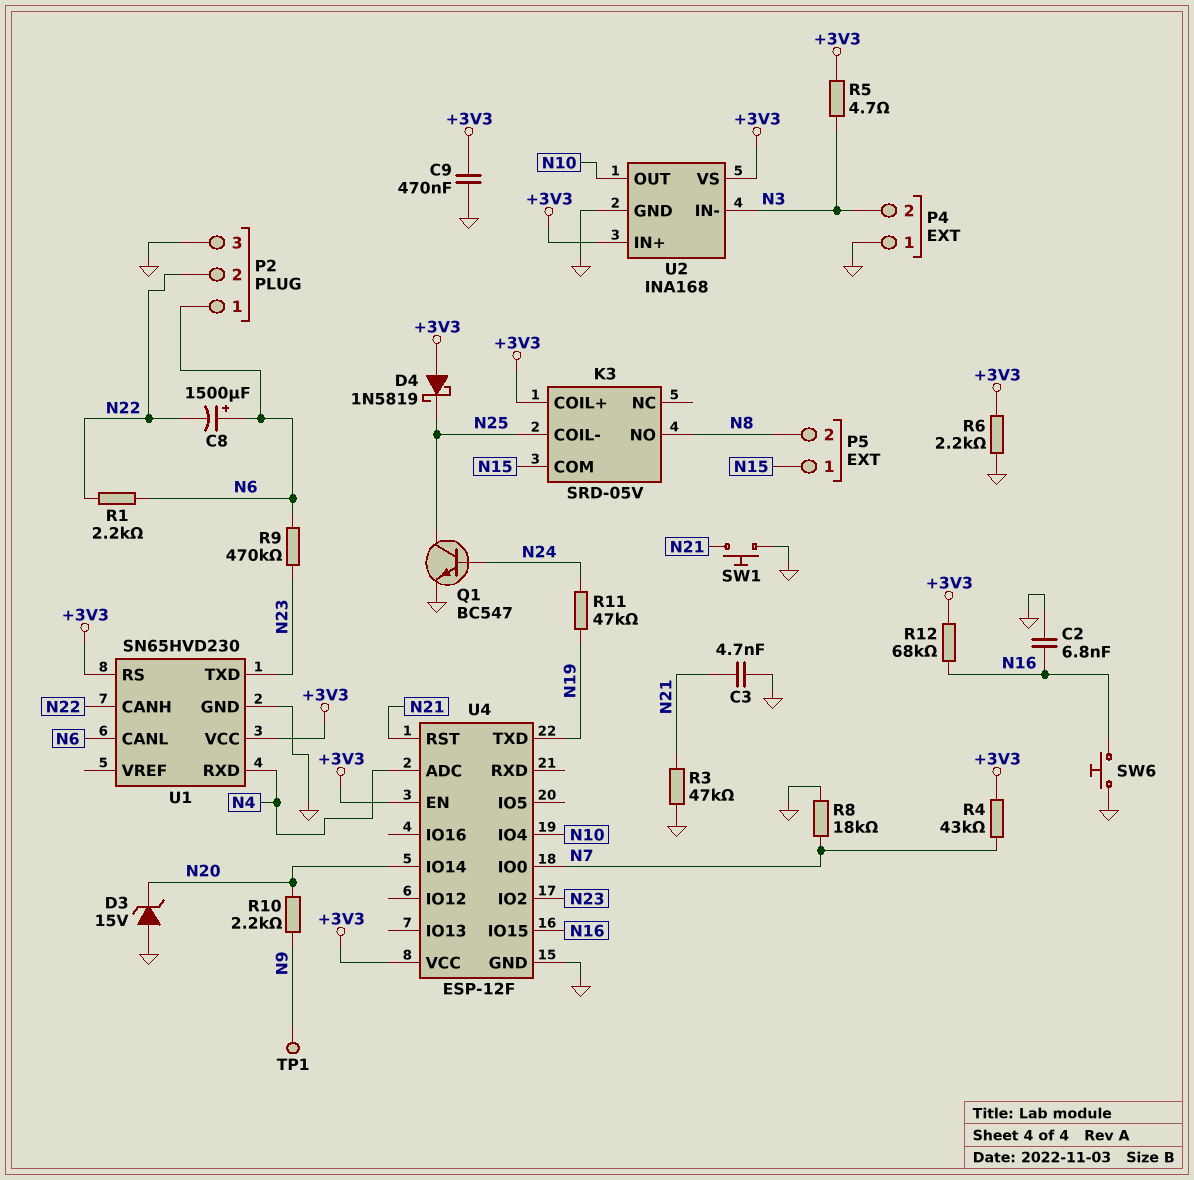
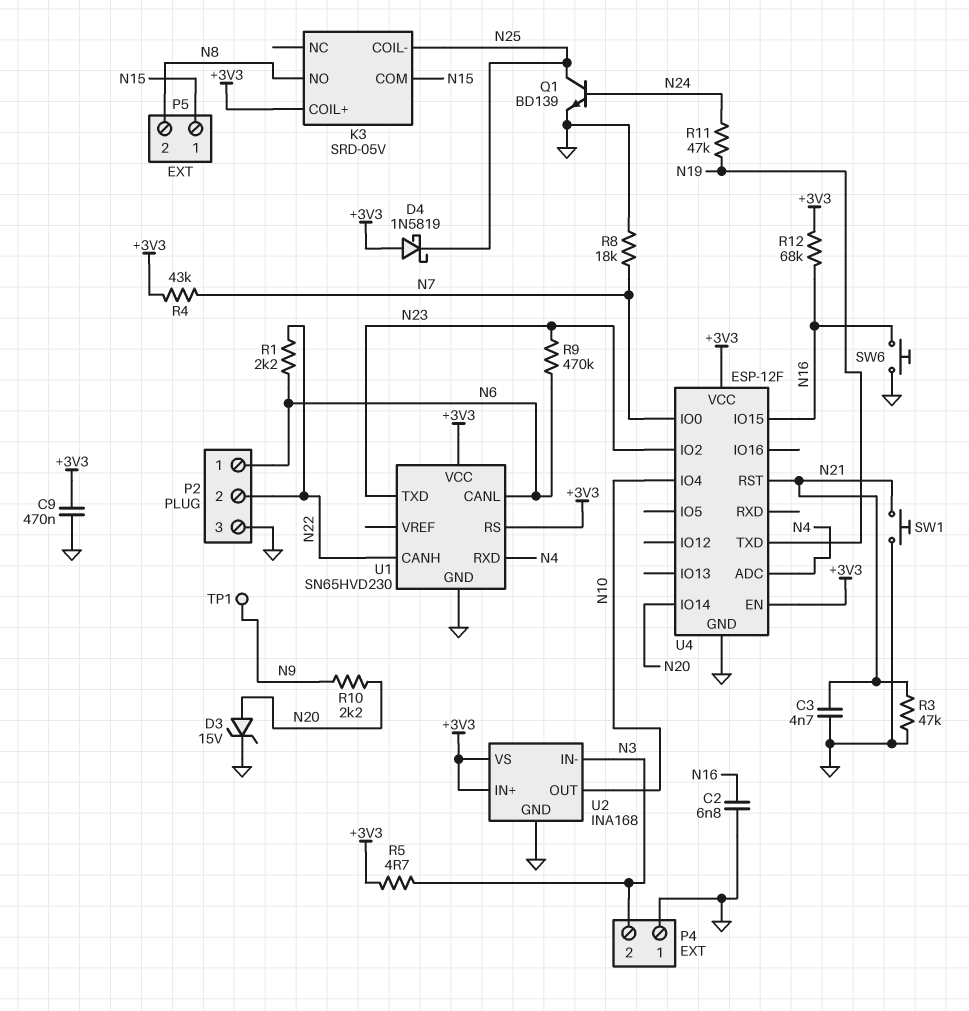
C8: 1500uF (plus N6, minus N22) -> none
D3: zener 15V (A GND, K N20) -> zener 15V (A N20, K GND)
Q1: NPN BC547 (B N24, C N25, E GND) -> NPN BD139 (B N24, C N25, E GND)
R6: 2.2k (+3V3, GND) -> none

